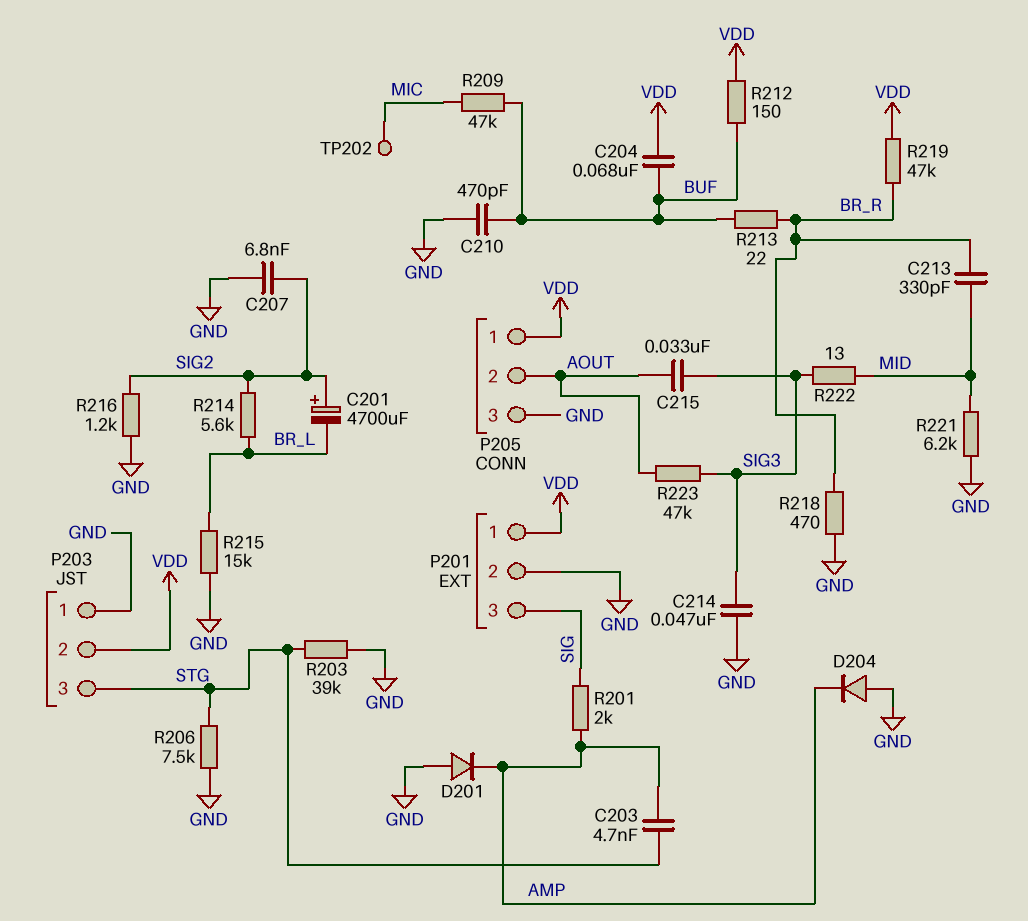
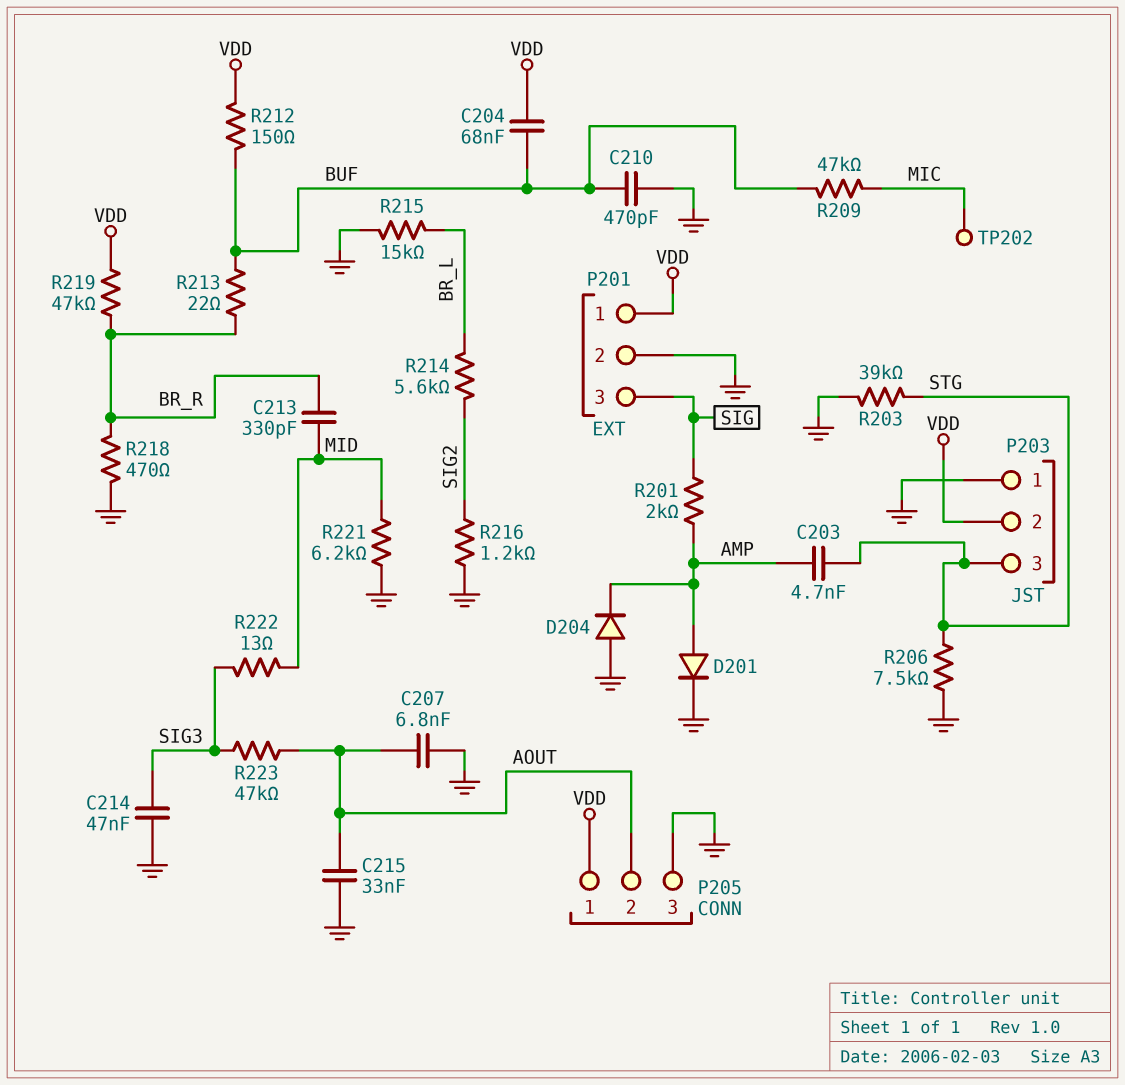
C201: 4700uF (plus SIG2, minus BR_L) -> none
C207: 6.8nF (GND, SIG2) -> 6.8nF (AOUT, GND)
C215: 33nF (AOUT, SIG3) -> 33nF (AOUT, GND)
D201: diode (A GND, K AMP) -> diode (A AMP, K GND)

